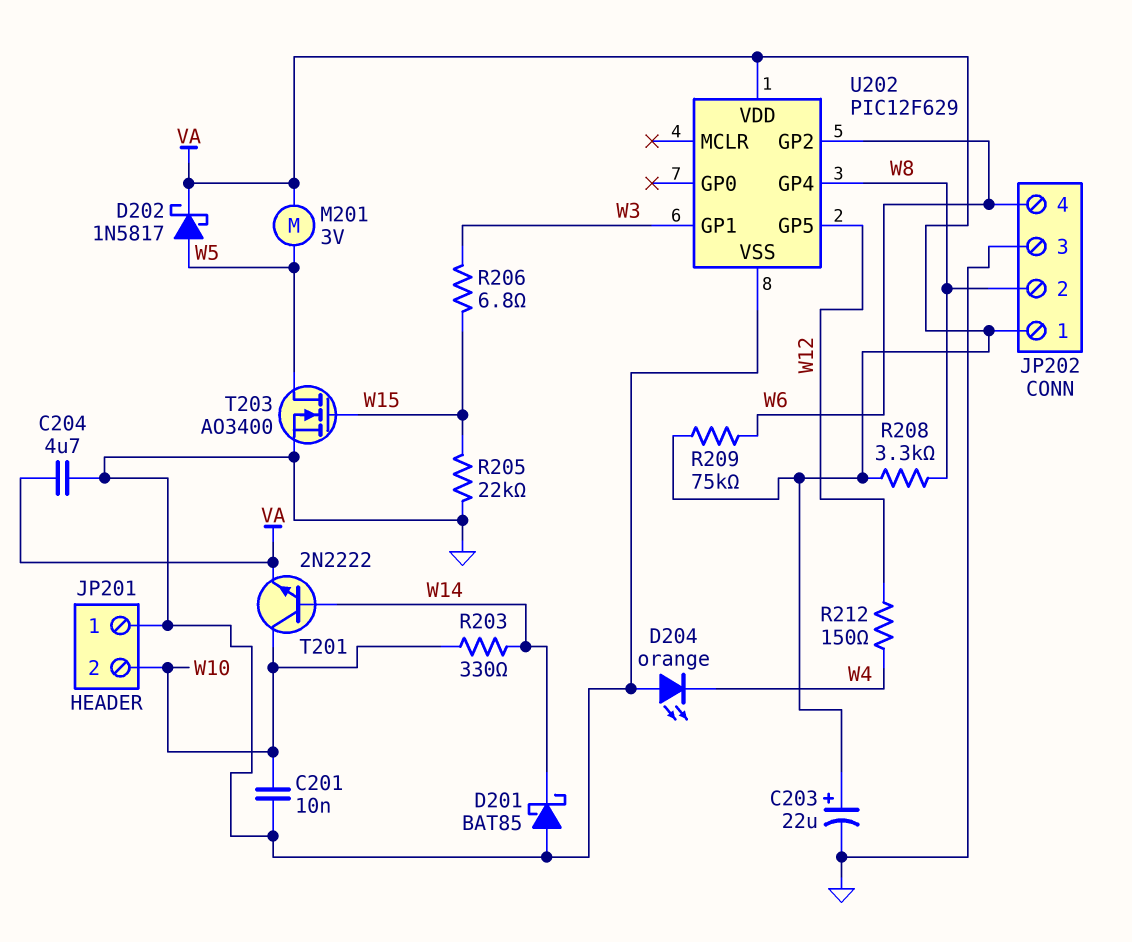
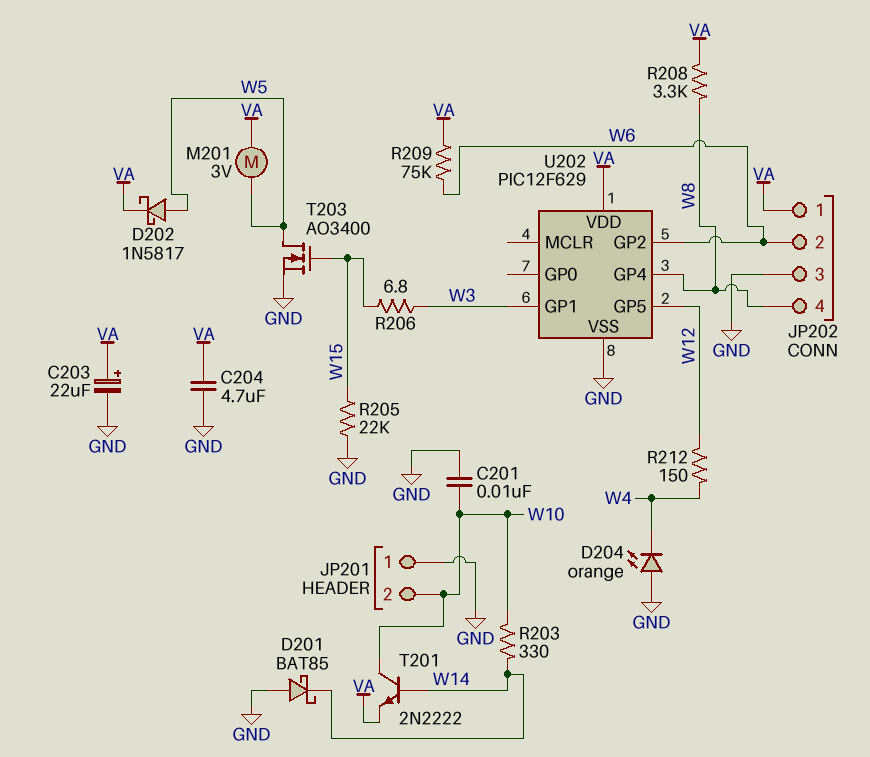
JP202 pin 2: W8 -> W6
JP202 pin 4: W6 -> W8

